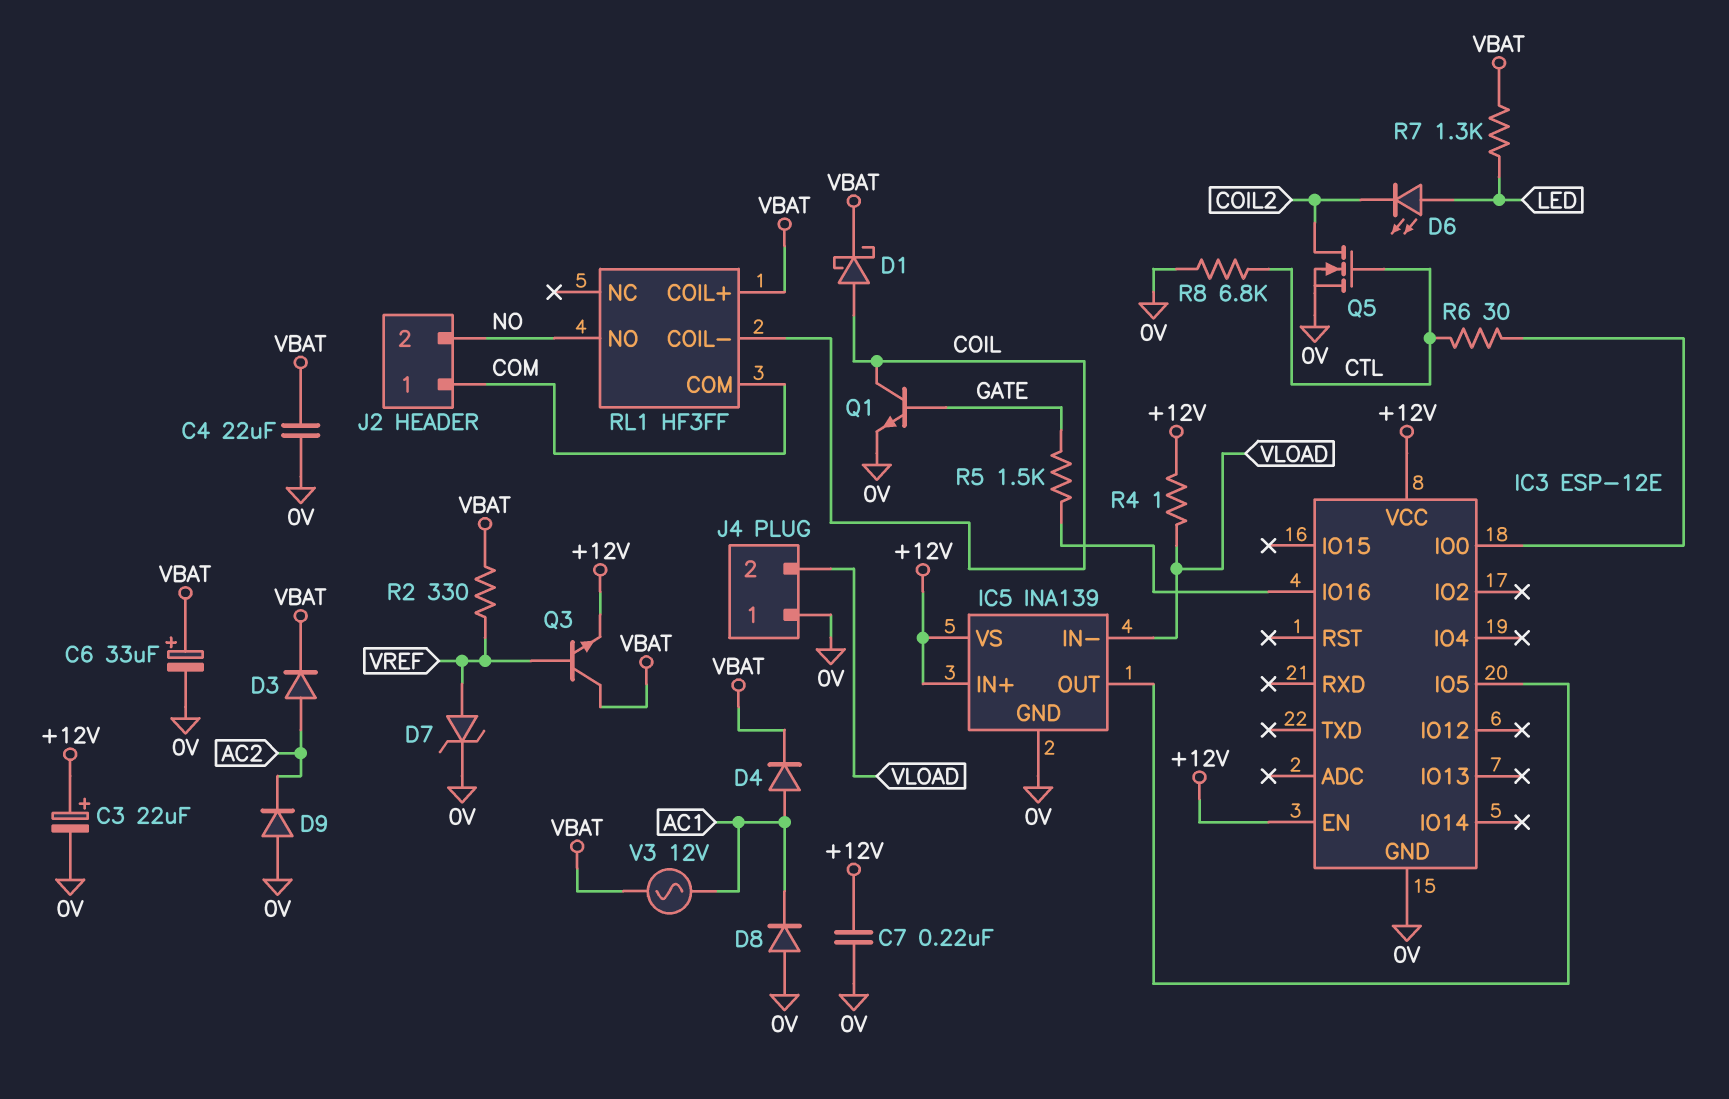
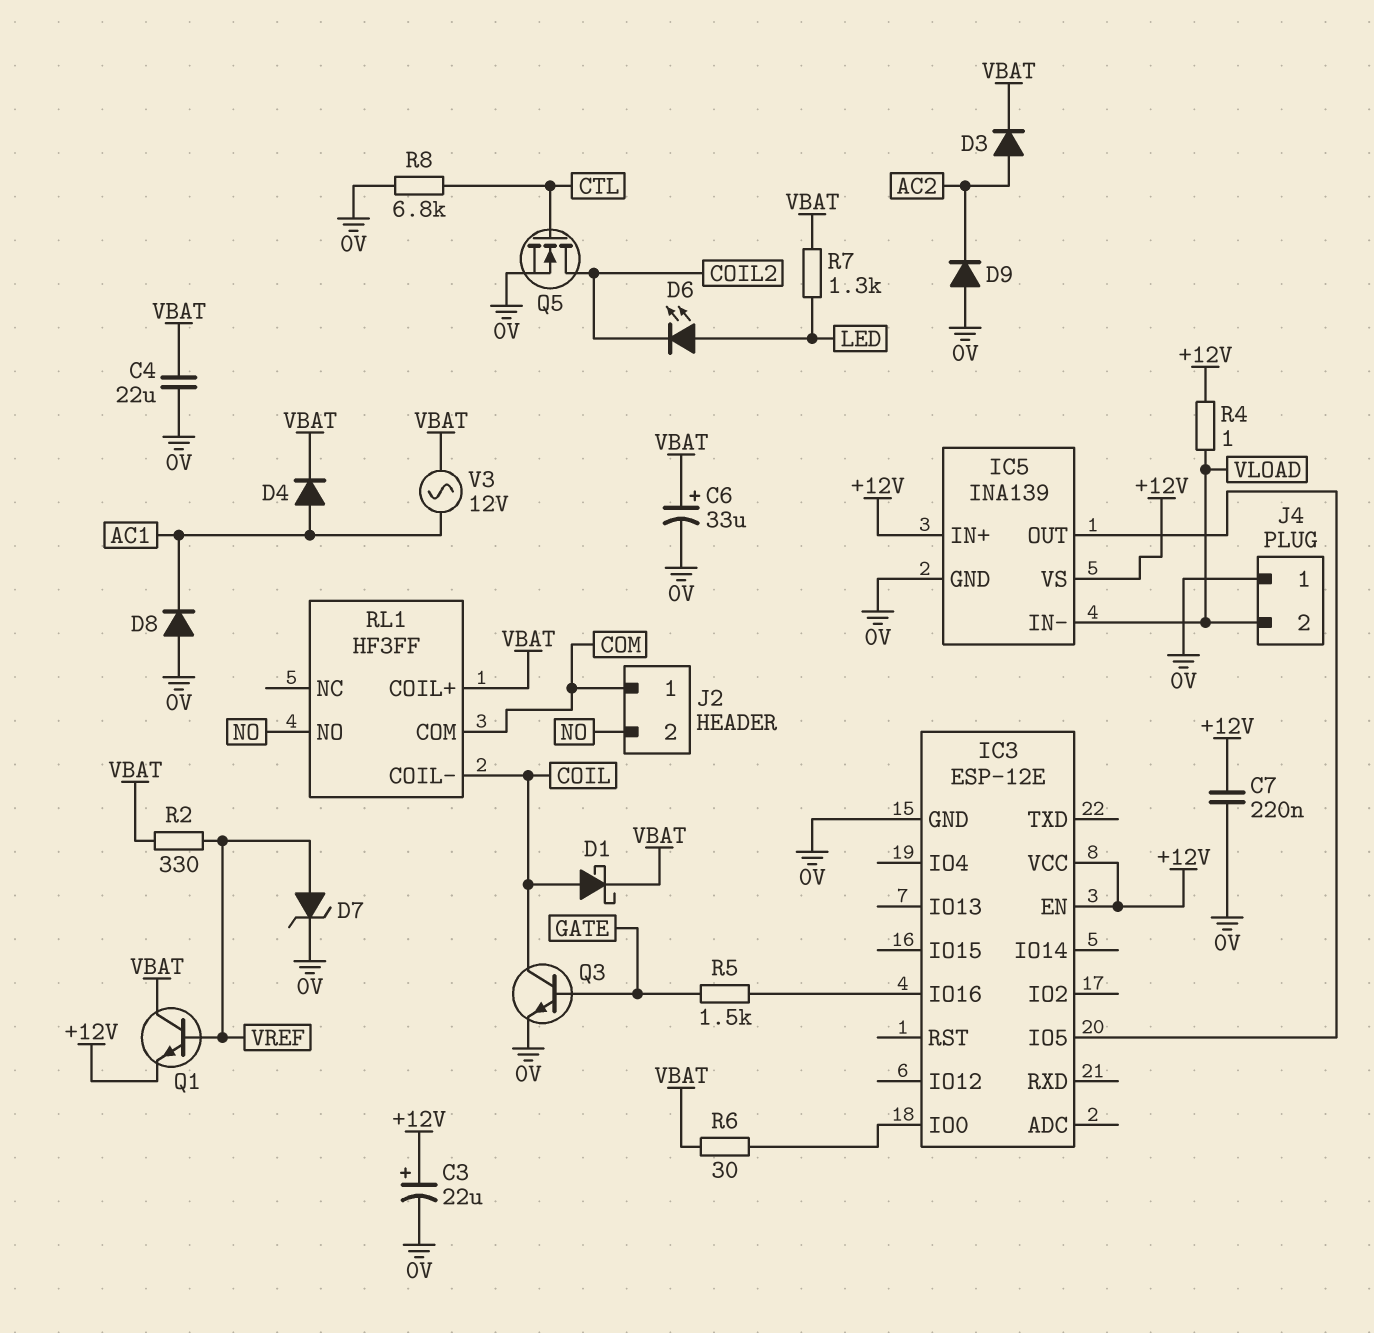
Q1: NPN (B GATE, C COIL, E 0V) -> NPN (B VREF, C VBAT, E +12V)
Q3: NPN (B VREF, C VBAT, E +12V) -> NPN (B GATE, C COIL, E 0V)
R6: 30 (CTL, IC3/IO0) -> 30 (IC3/IO0, VBAT)

